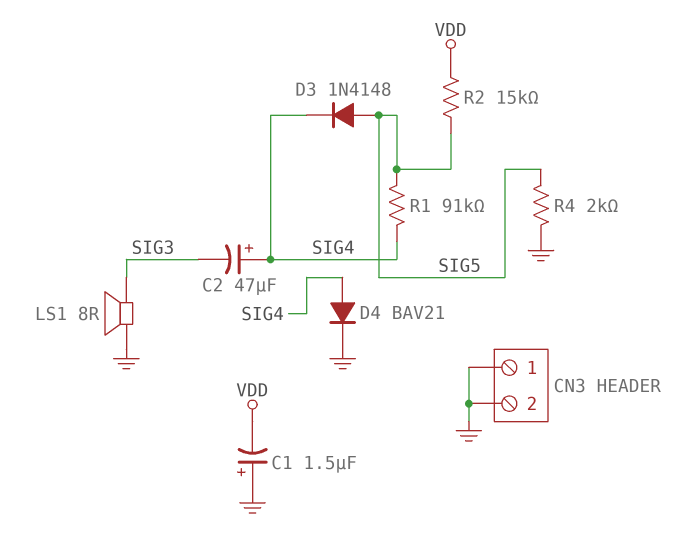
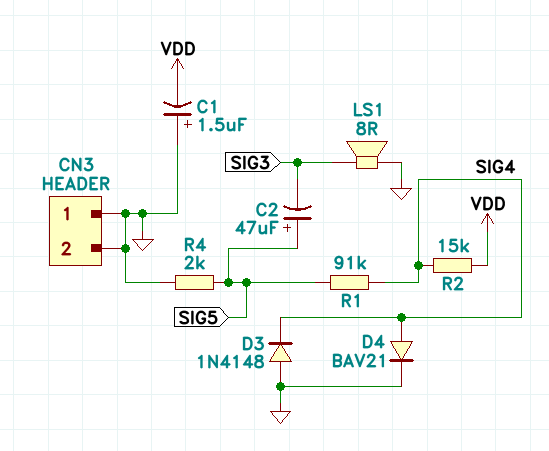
C2: 47uF (plus SIG4, minus SIG3) -> 47uF (plus SIG5, minus SIG3)
D3: diode 1N4148 (A SIG5, K SIG4) -> diode 1N4148 (A GND, K SIG4)
R2: 15k (SIG5, VDD) -> 15k (SIG4, VDD)

